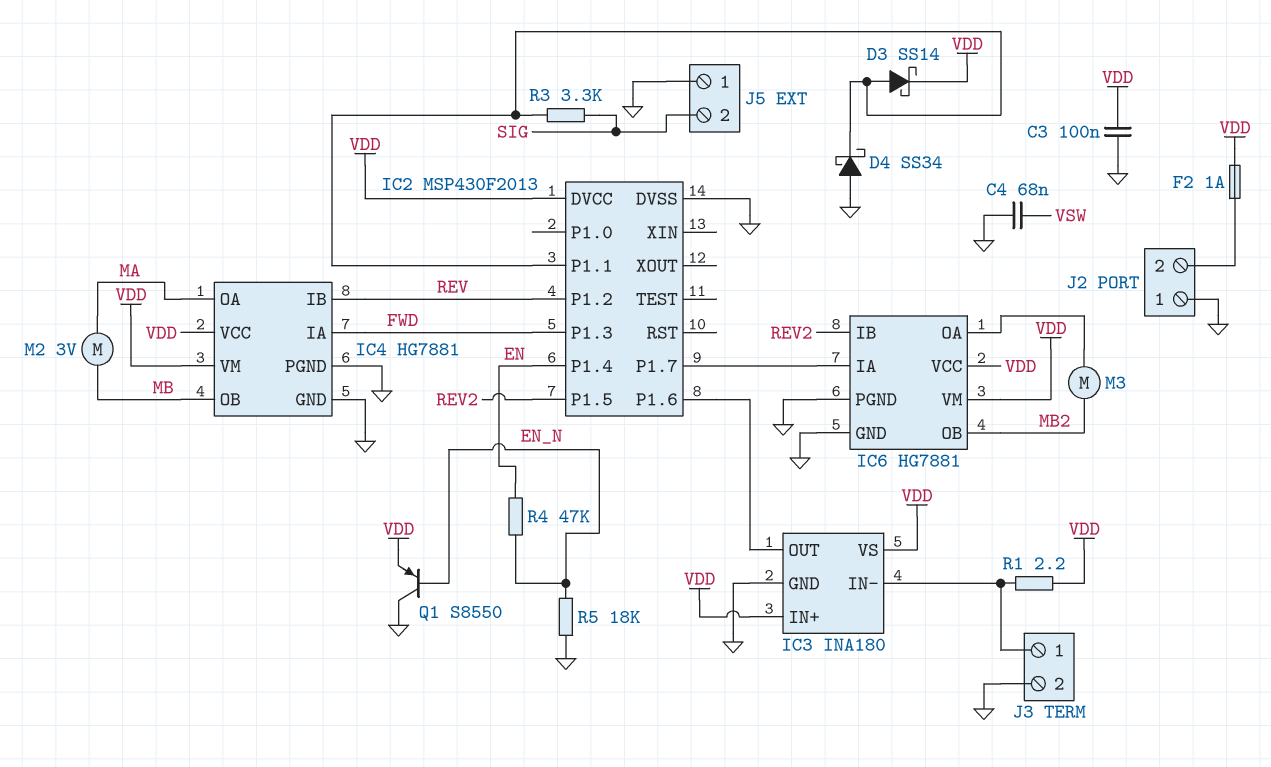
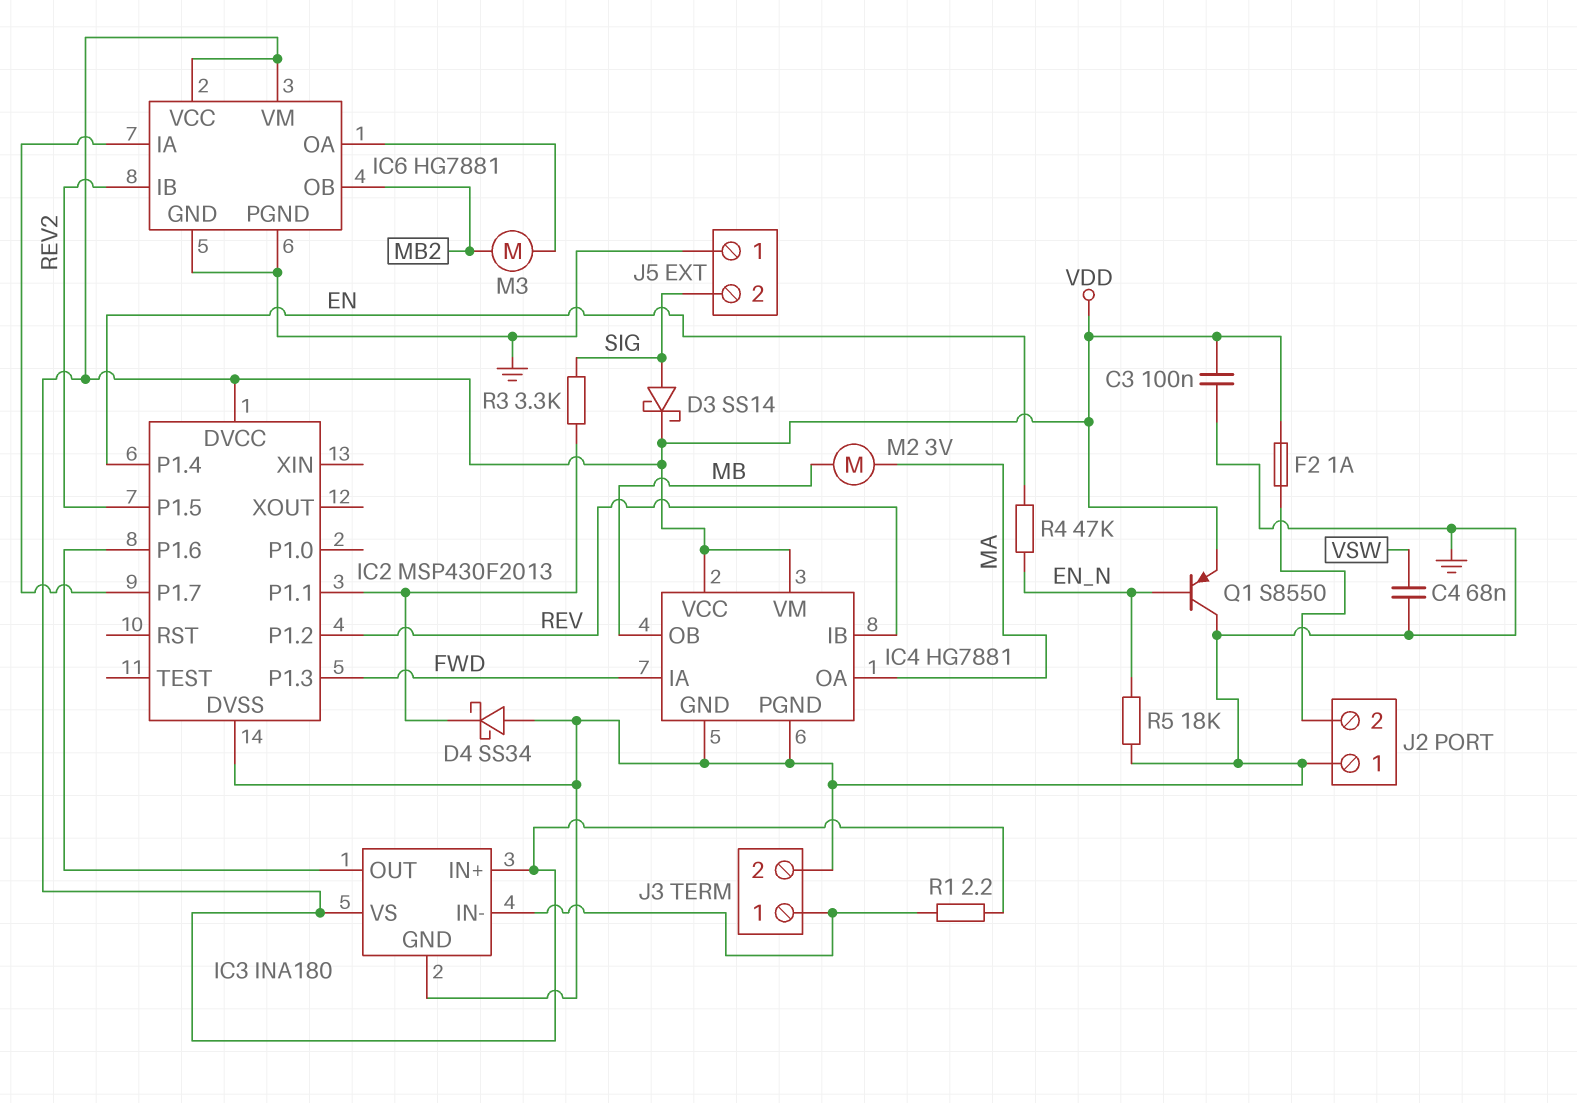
D3: schottky SS14 (A IC2/P1.1, K VDD) -> schottky SS14 (A SIG, K VDD)

